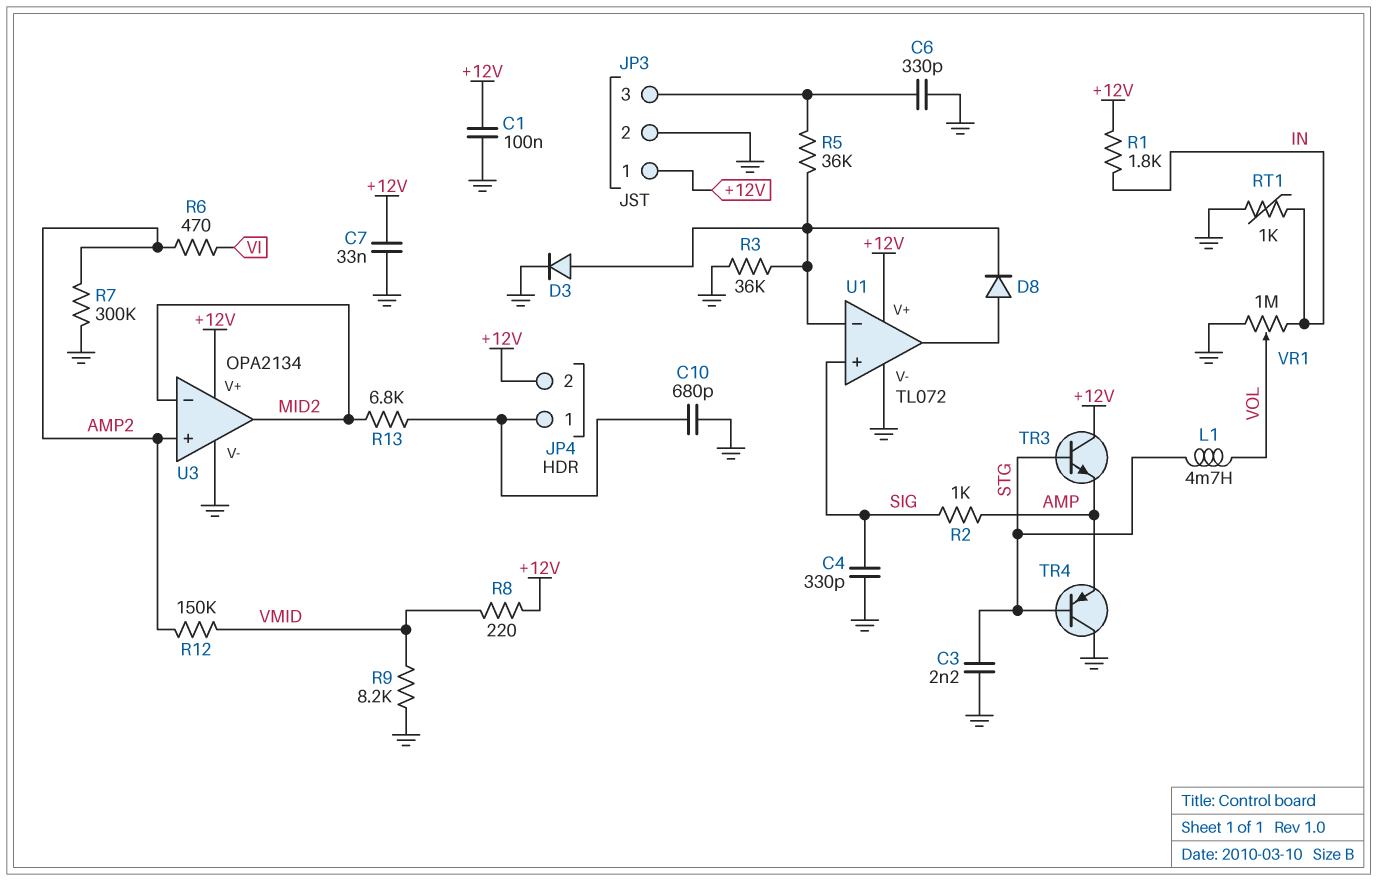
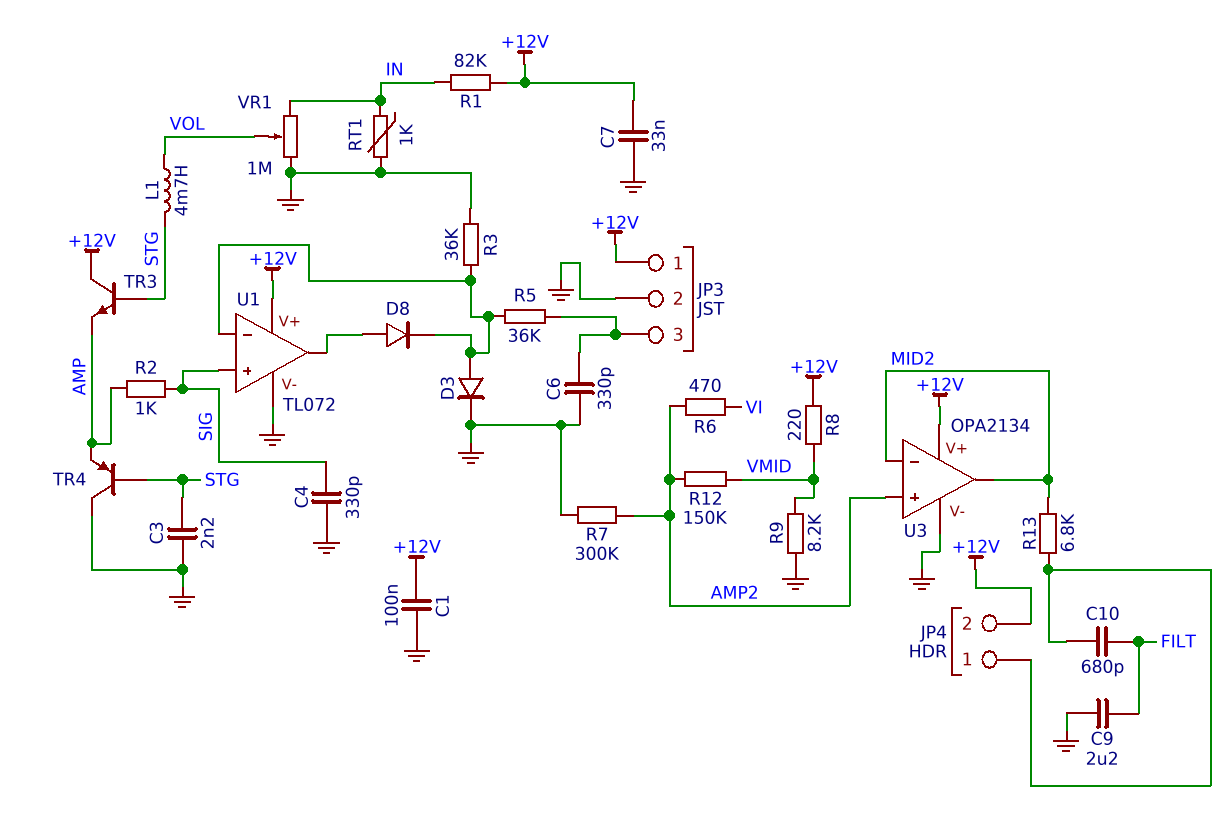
C9: none -> 2.2uF (FILT, GND)
C10: 680pF (GND, JP4/1) -> 680pF (FILT, JP4/1)
R1: 1.8k (+12V, IN) -> 82k (+12V, IN)

